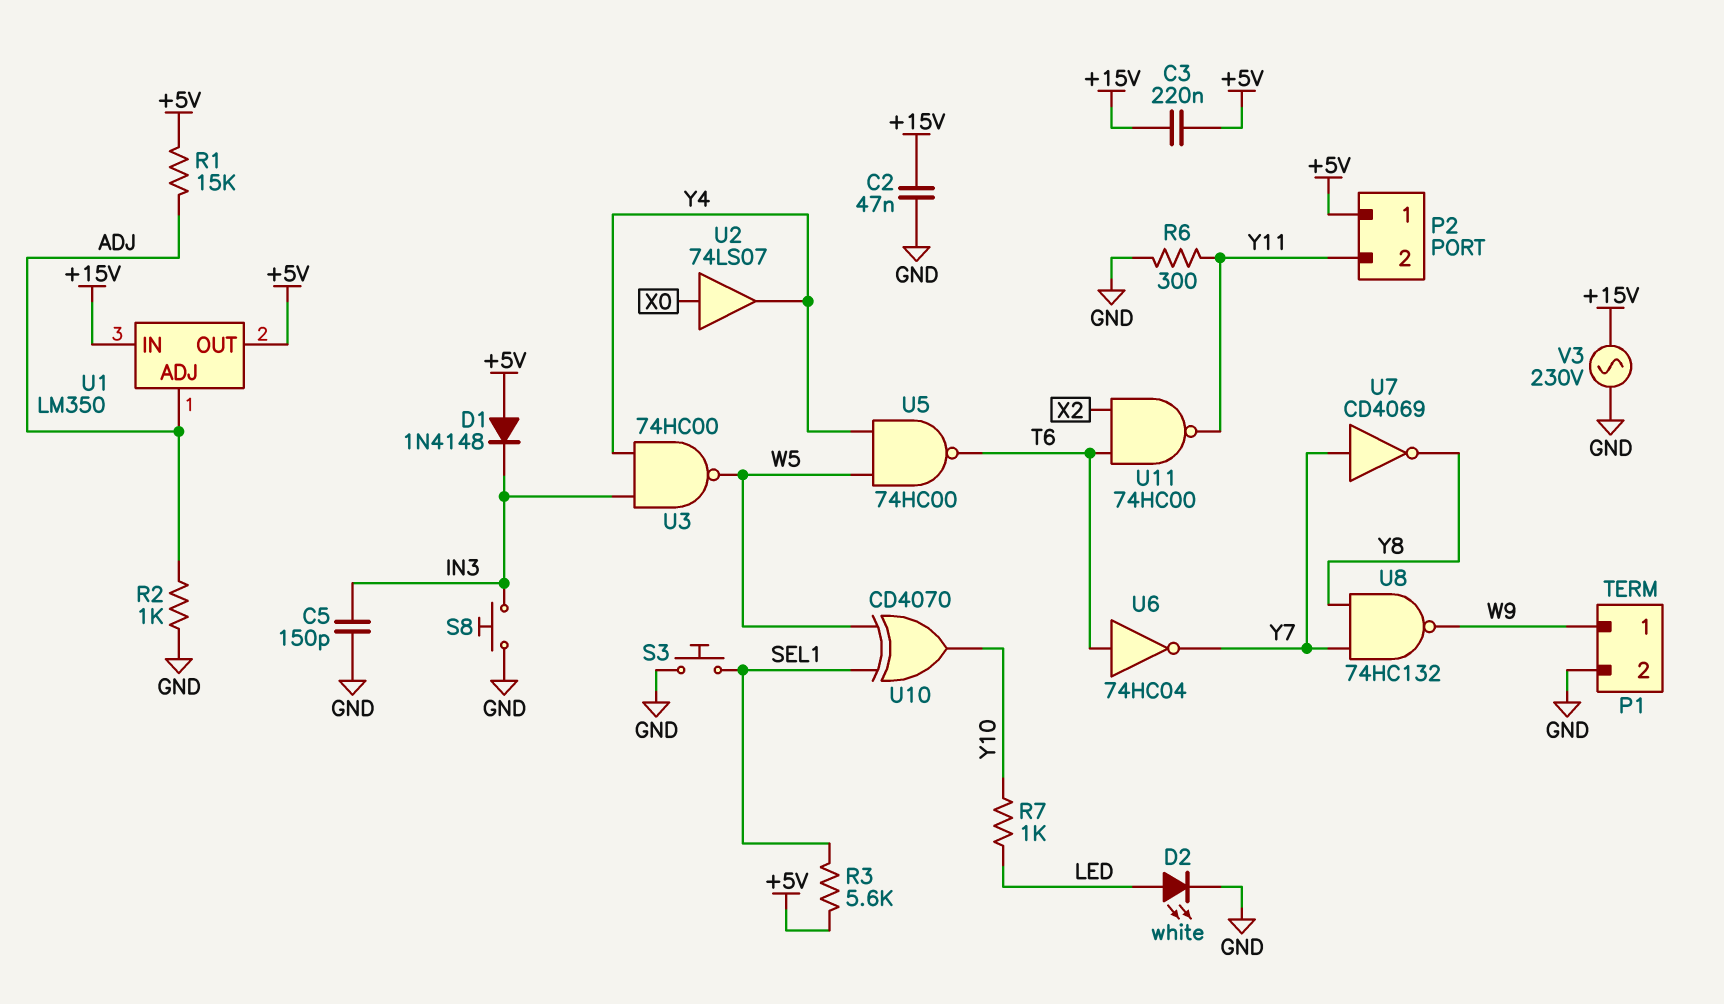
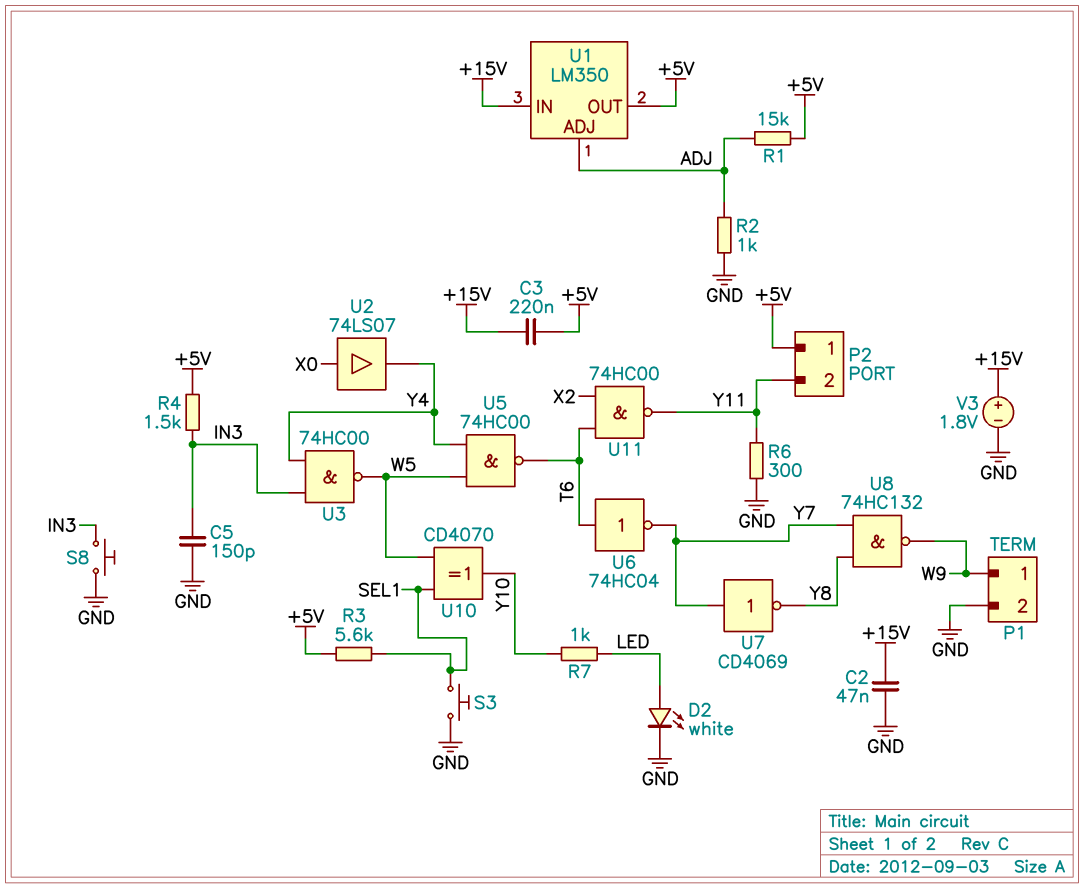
D1: diode 1N4148 (A +5V, K IN3) -> none
R4: none -> 1.5k (+5V, IN3)
V3: AC 230V (+15V, GND) -> 1.8V (plus +15V, minus GND)

